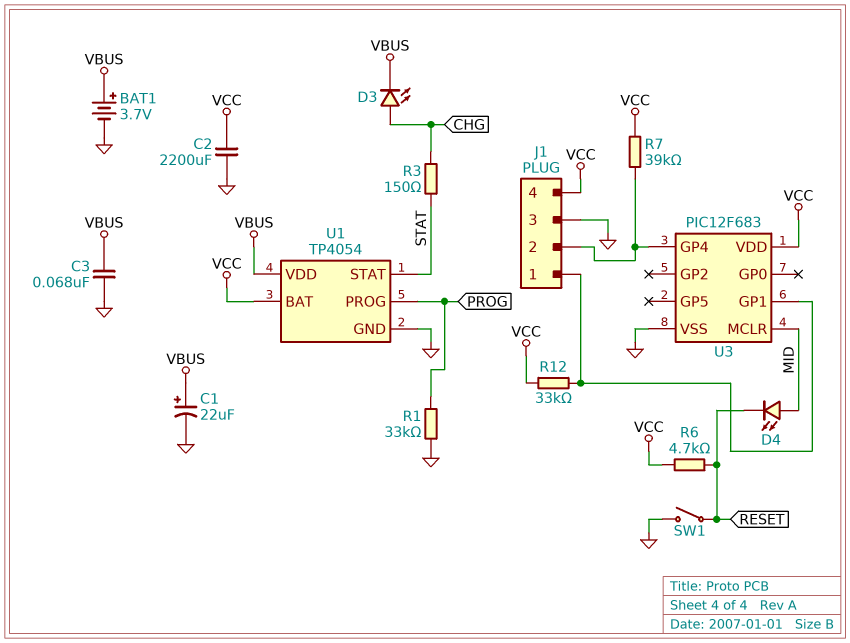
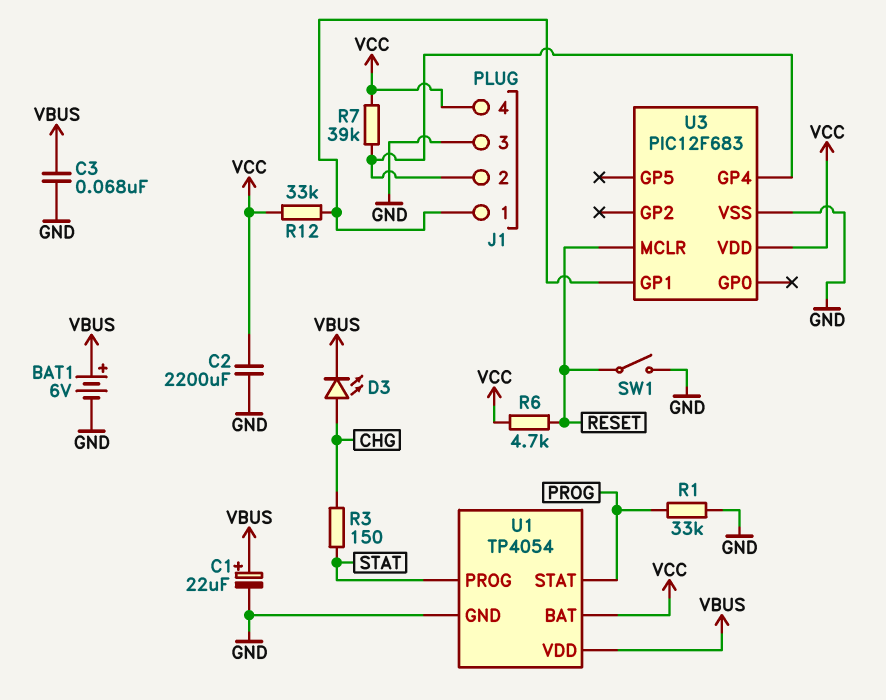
BAT1: 3.7V (plus VBUS, minus GND) -> 6V (plus VBUS, minus GND)
D4: LED (A MID, K RESET) -> none
U1 pin PROG: PROG -> STAT
U1 pin STAT: STAT -> PROG
U3 pin MCLR: MID -> RESET

